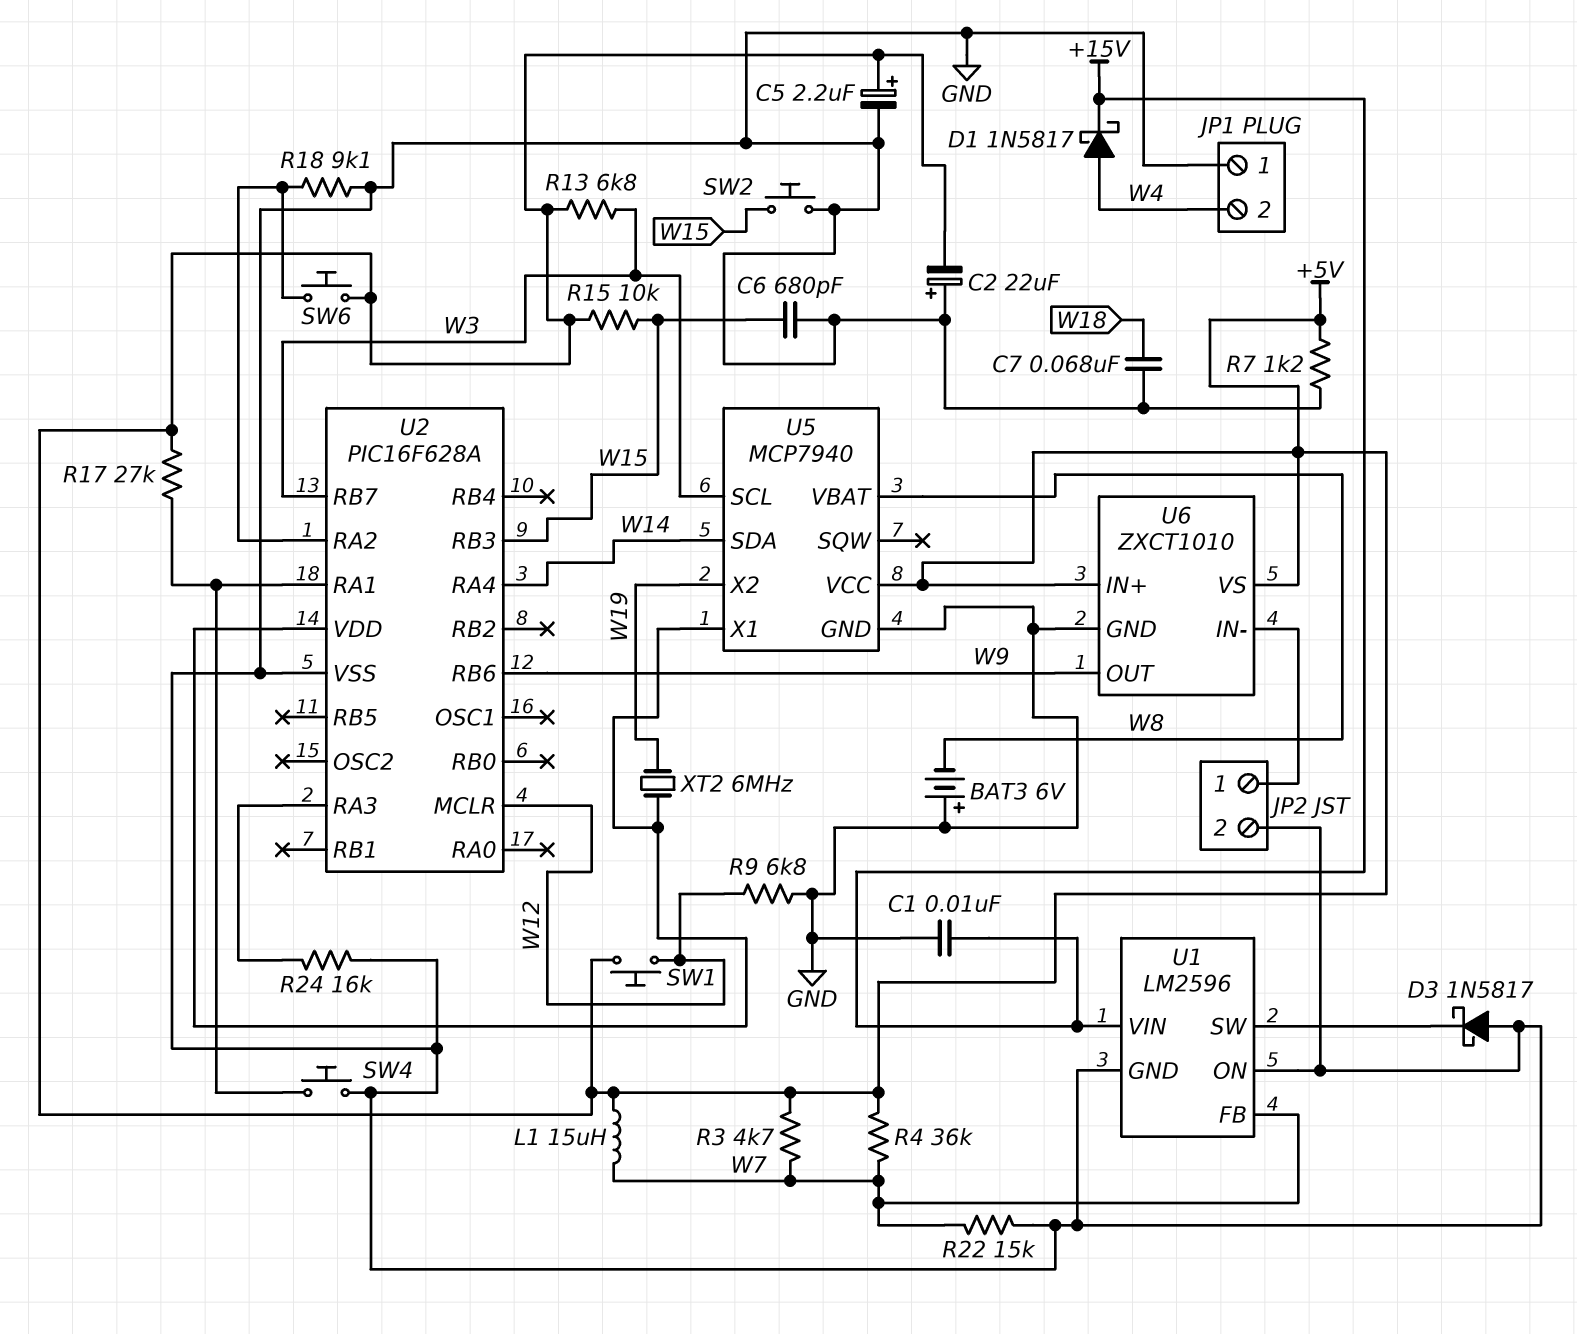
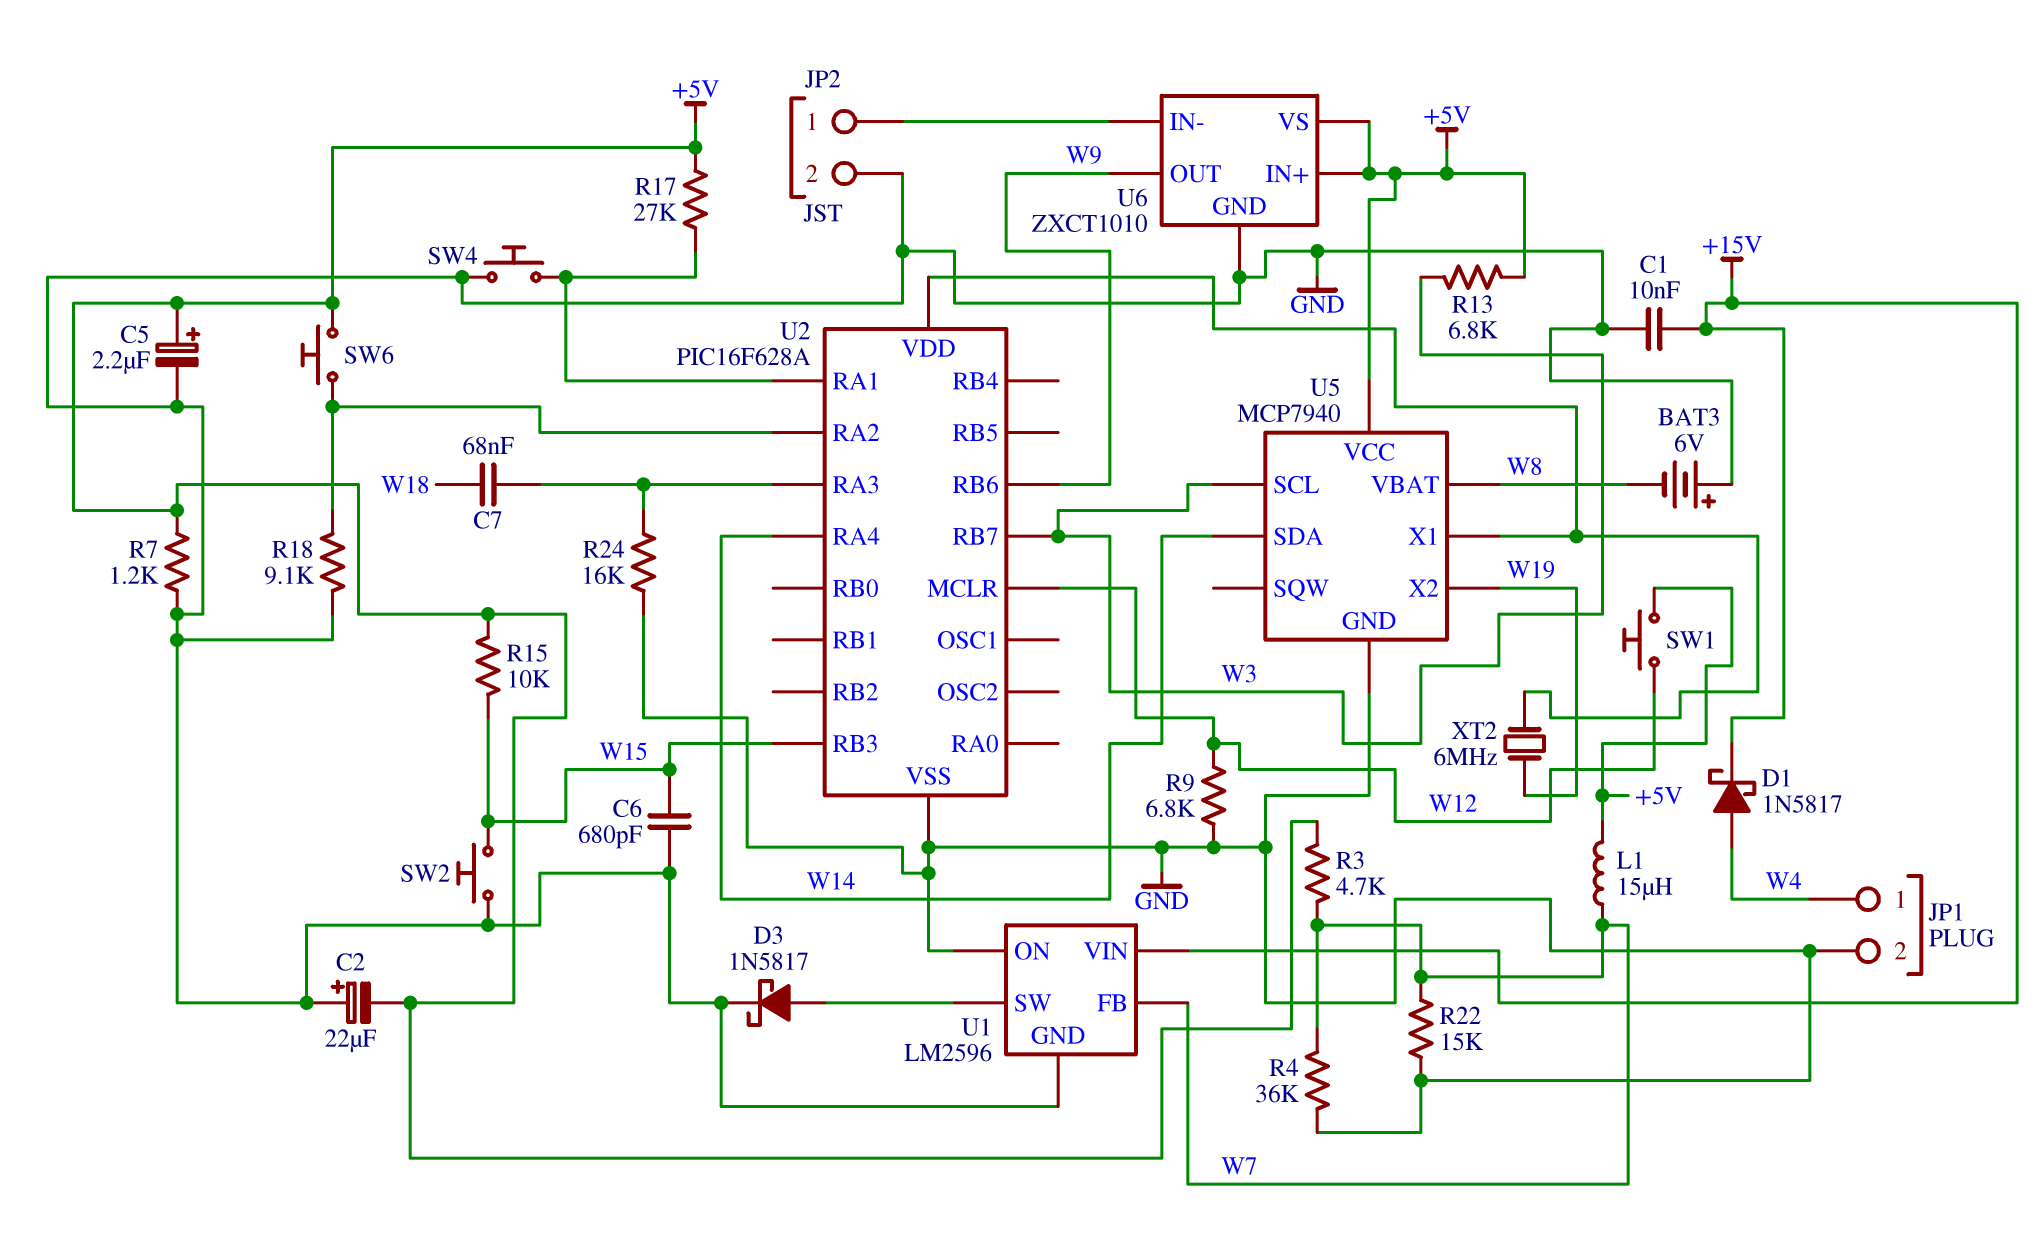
C7: 68nF (GND, W18) -> 68nF (U2/RA3, W18)
D3: schottky 1N5817 (A GND, K U1/SW) -> schottky 1N5817 (A U1/SW, K GND)
JP1 pin 1: GND -> W4
JP1 pin 2: W4 -> GND
R4: 36k (+5V, W7) -> 36k (GND, W7)

